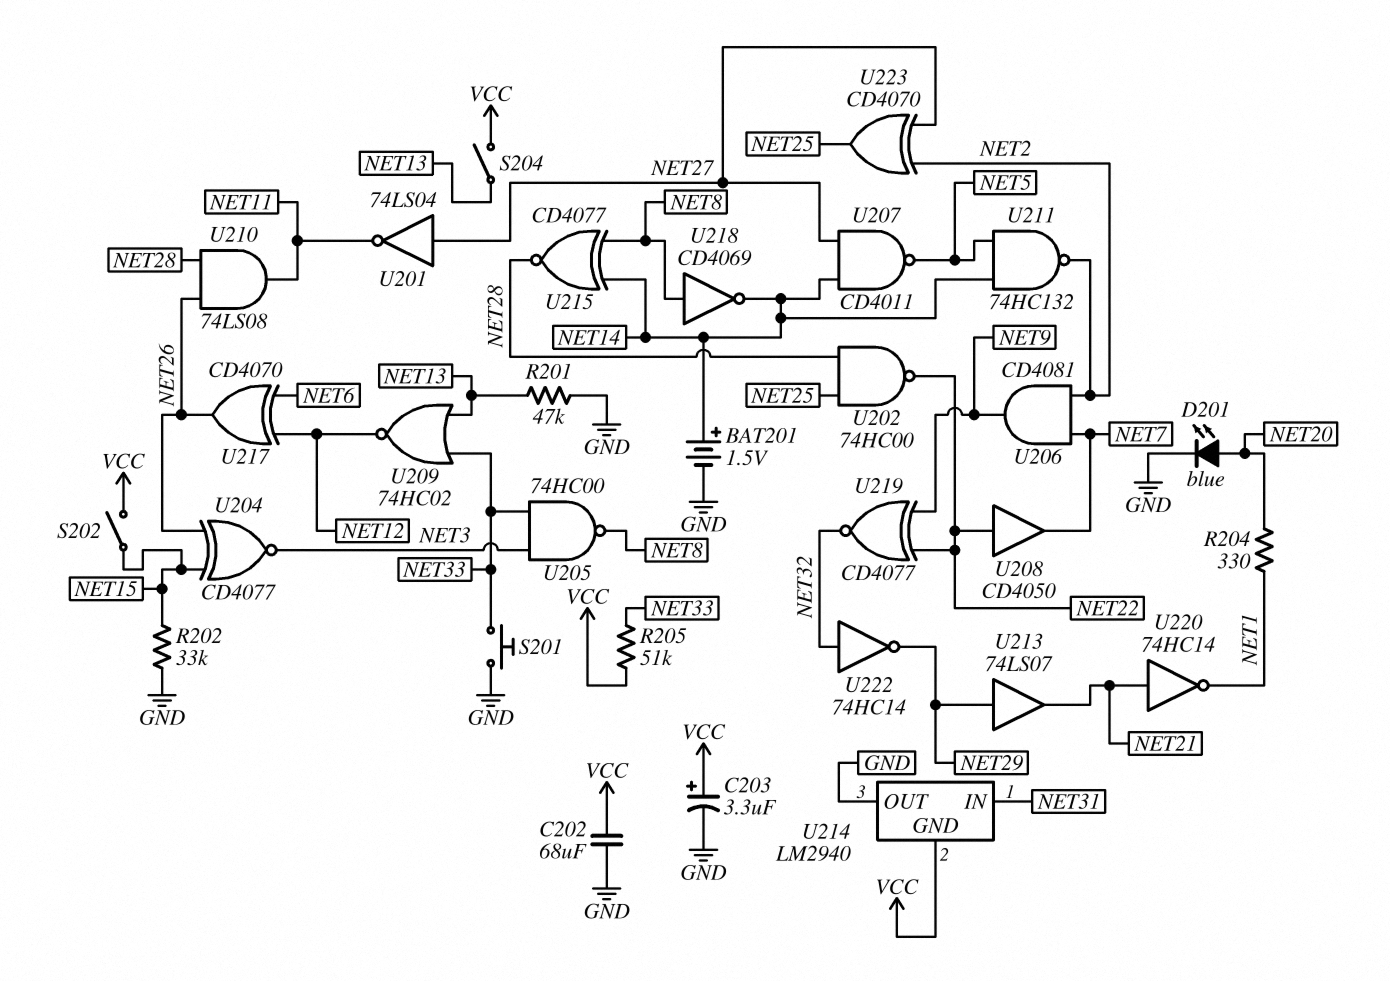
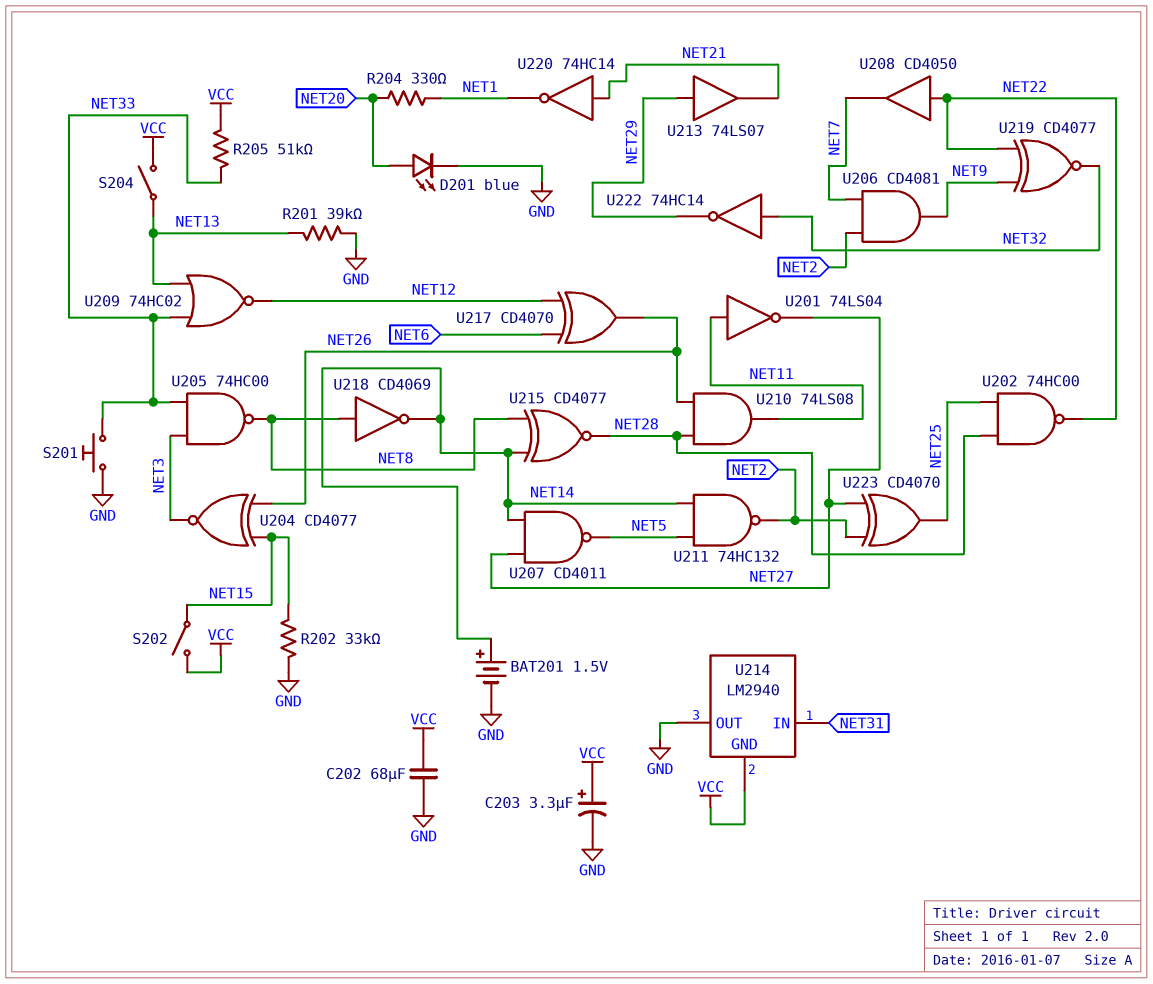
R201: 47k (GND, NET13) -> 39k (GND, NET13)
U201: NOT 74LS04 (in NET27, out NET11) -> NOT 74LS04 (in NET11, out NET27)

